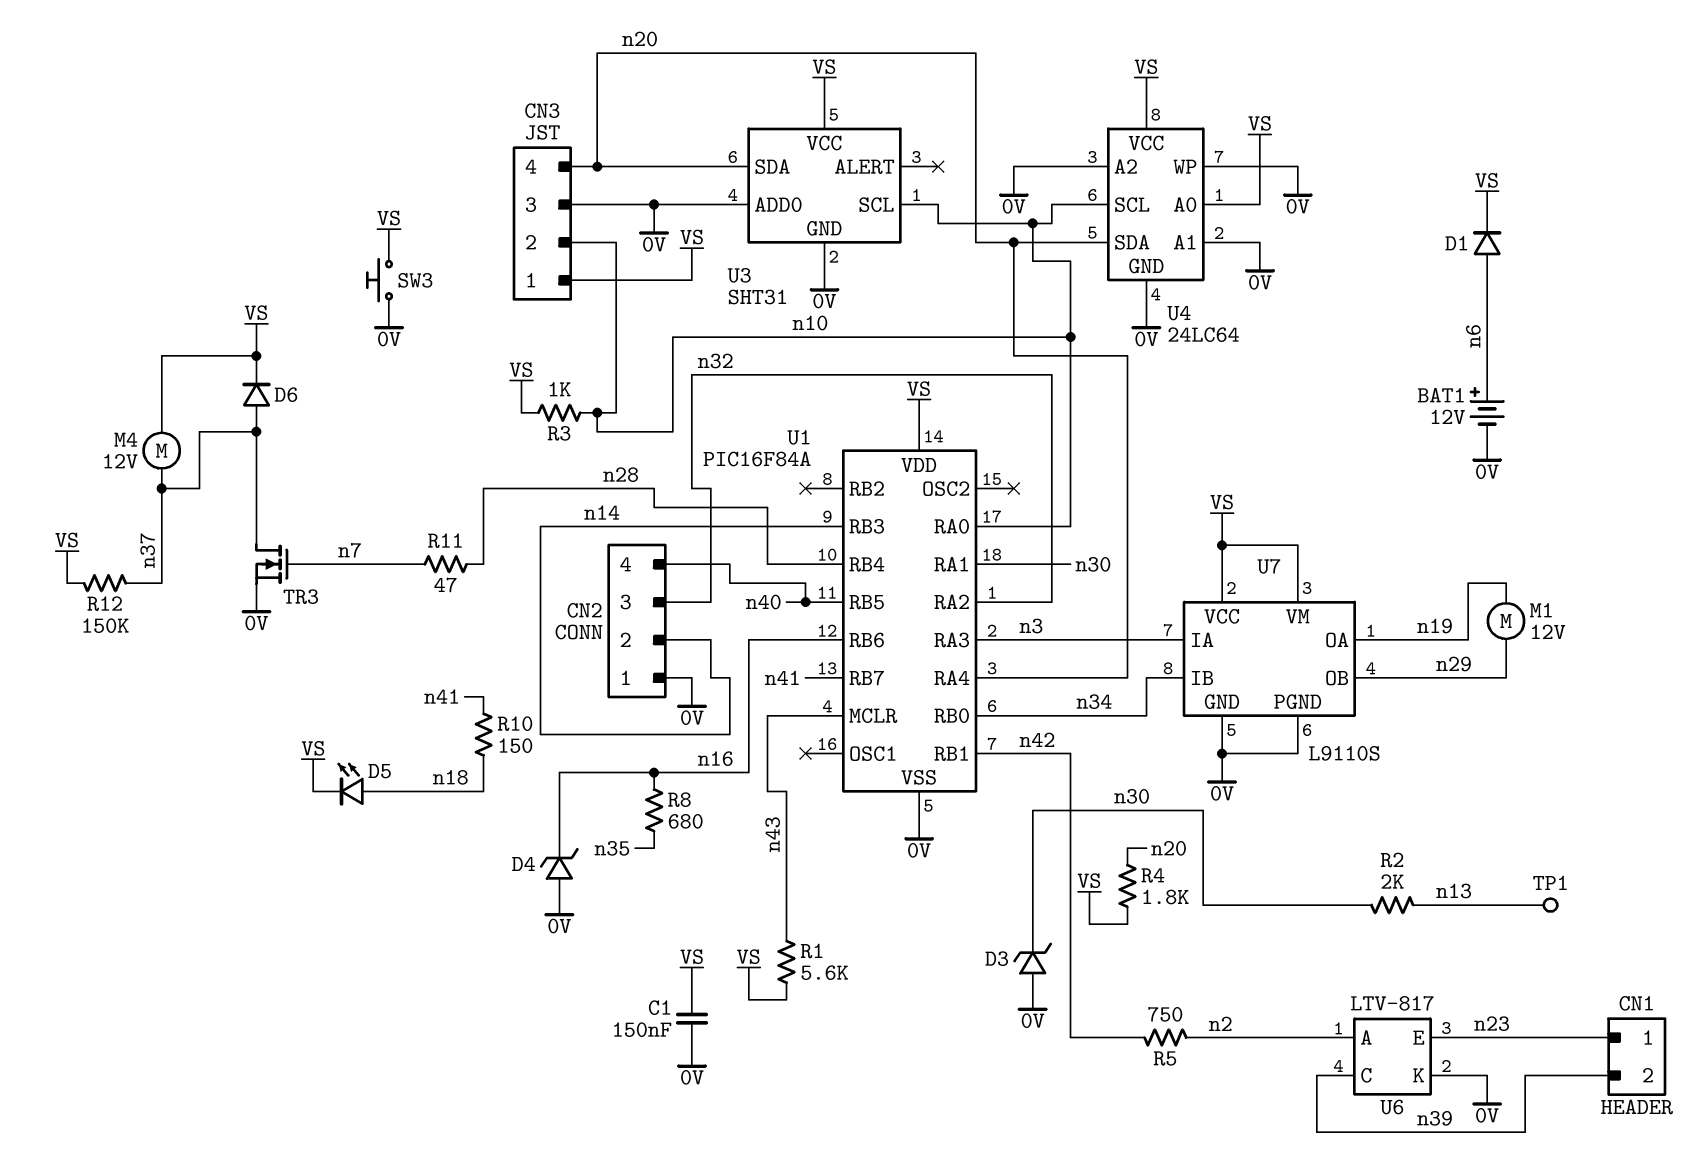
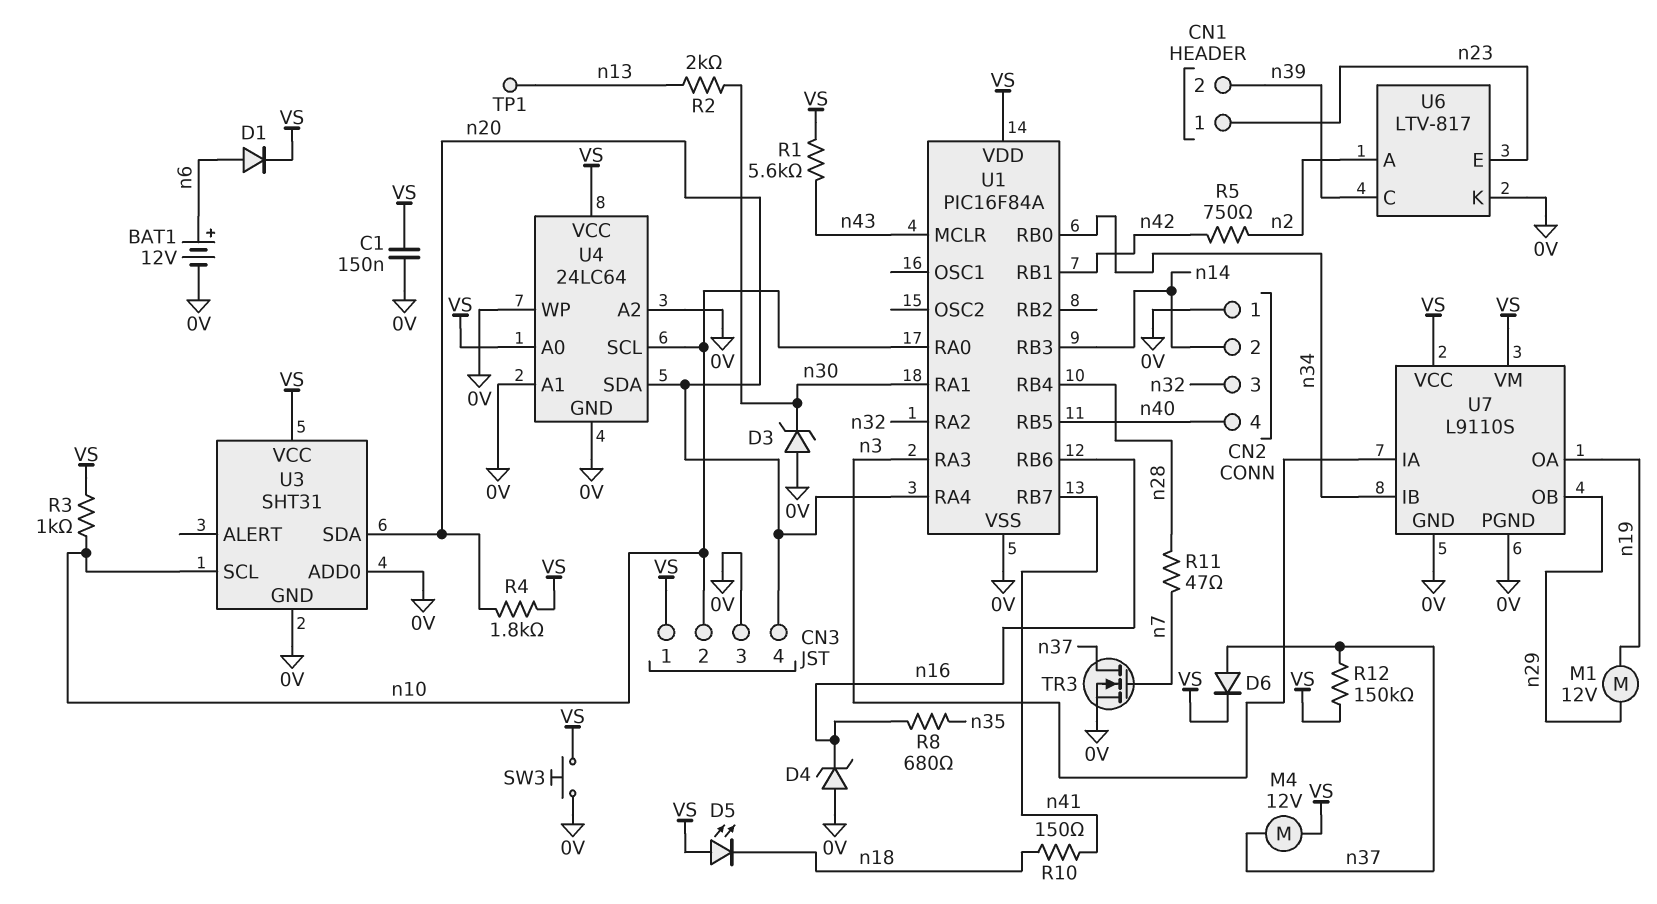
D5: LED (A n18, K VS) -> LED (A VS, K n18)

